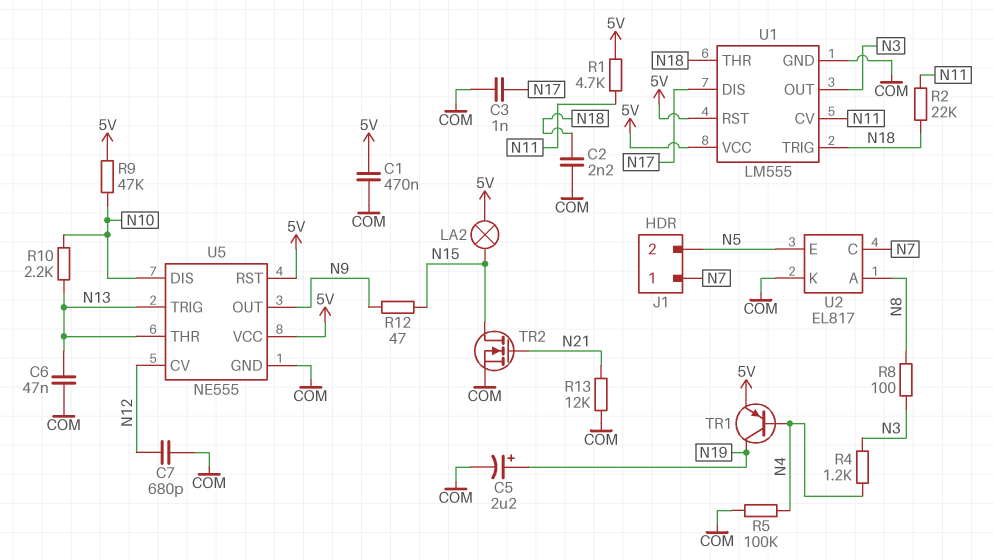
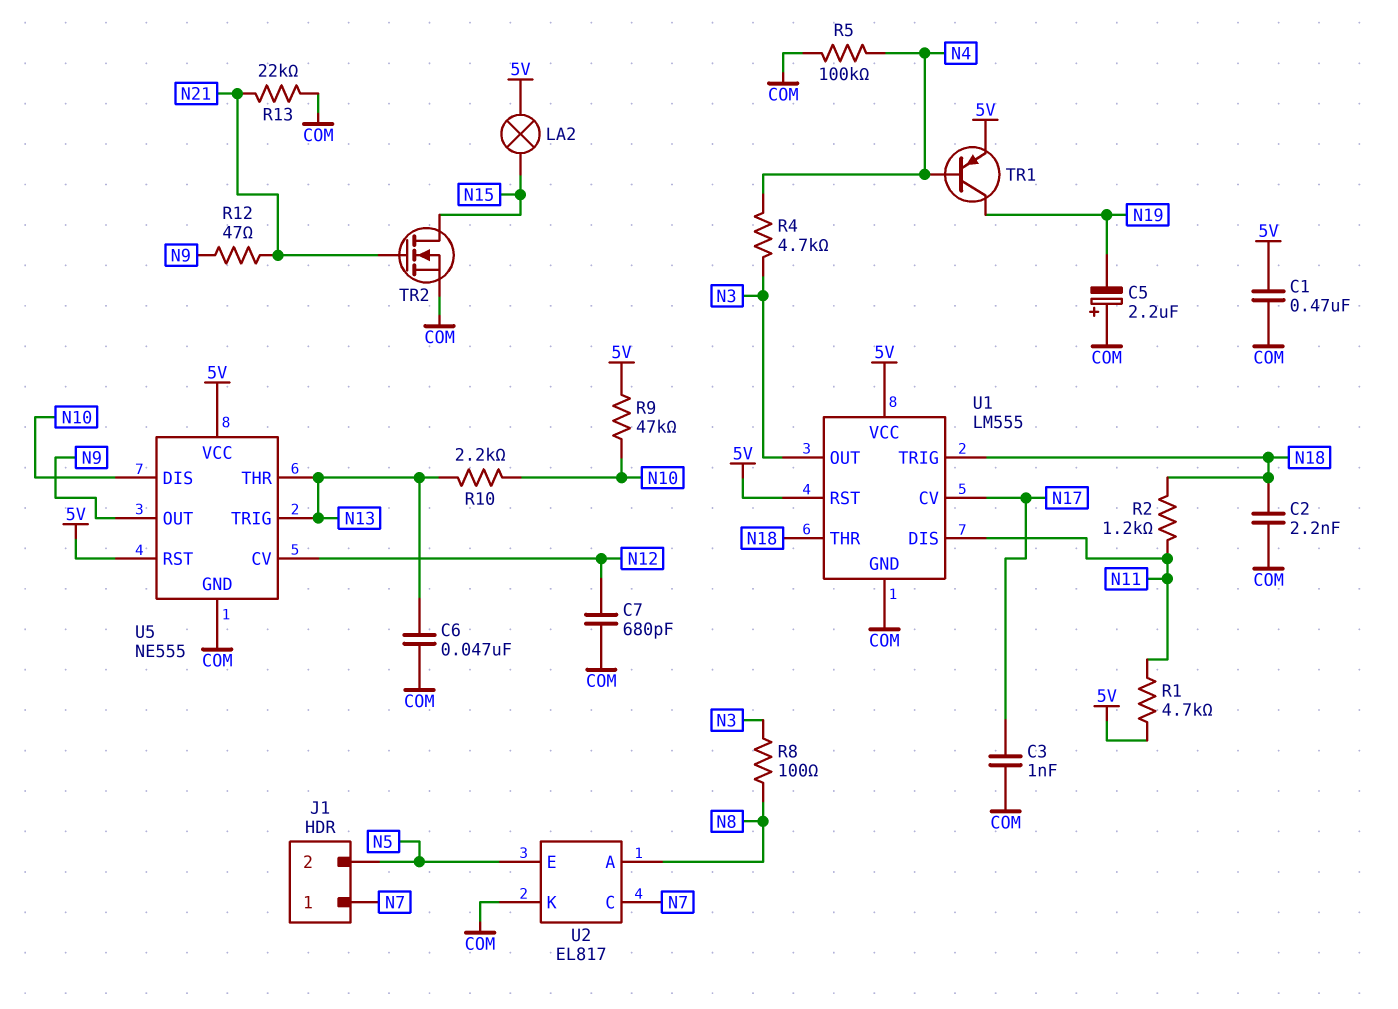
C5: 2.2uF (plus N19, minus COM) -> 2.2uF (plus COM, minus N19)
R2: 22k (N11, N18) -> 1.2k (N11, N18)
R4: 1.2k (N3, N4) -> 4.7k (N3, N4)
R12: 47 (N9, N15) -> 47 (N9, N21)
R13: 12k (COM, N21) -> 22k (COM, N21)
U1 pin CV: N11 -> N17
U1 pin DIS: N17 -> N11

